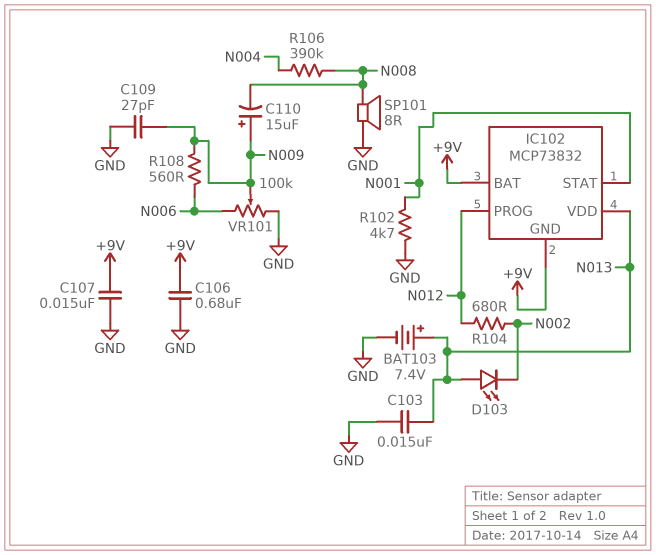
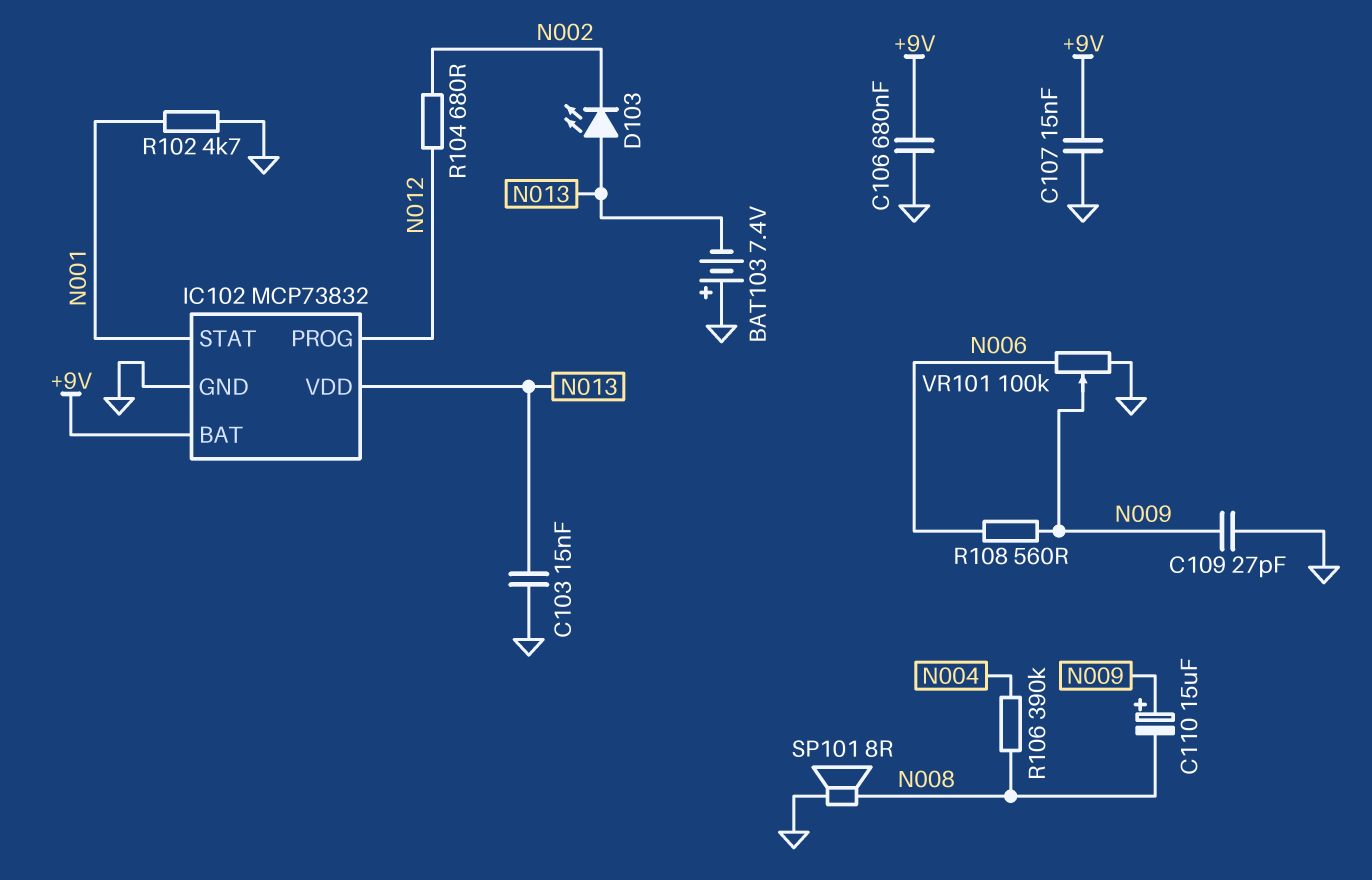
BAT103: 7.4V (plus N013, minus GND) -> 7.4V (plus GND, minus N013)
IC102 pin GND: +9V -> GND

